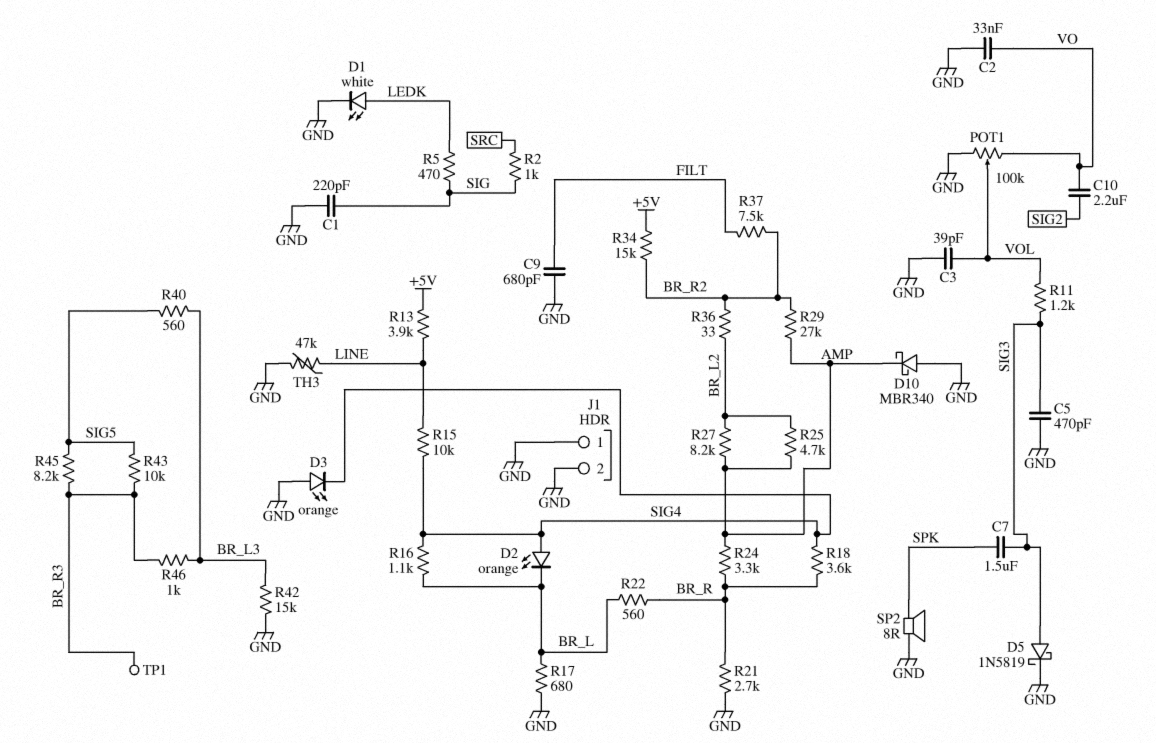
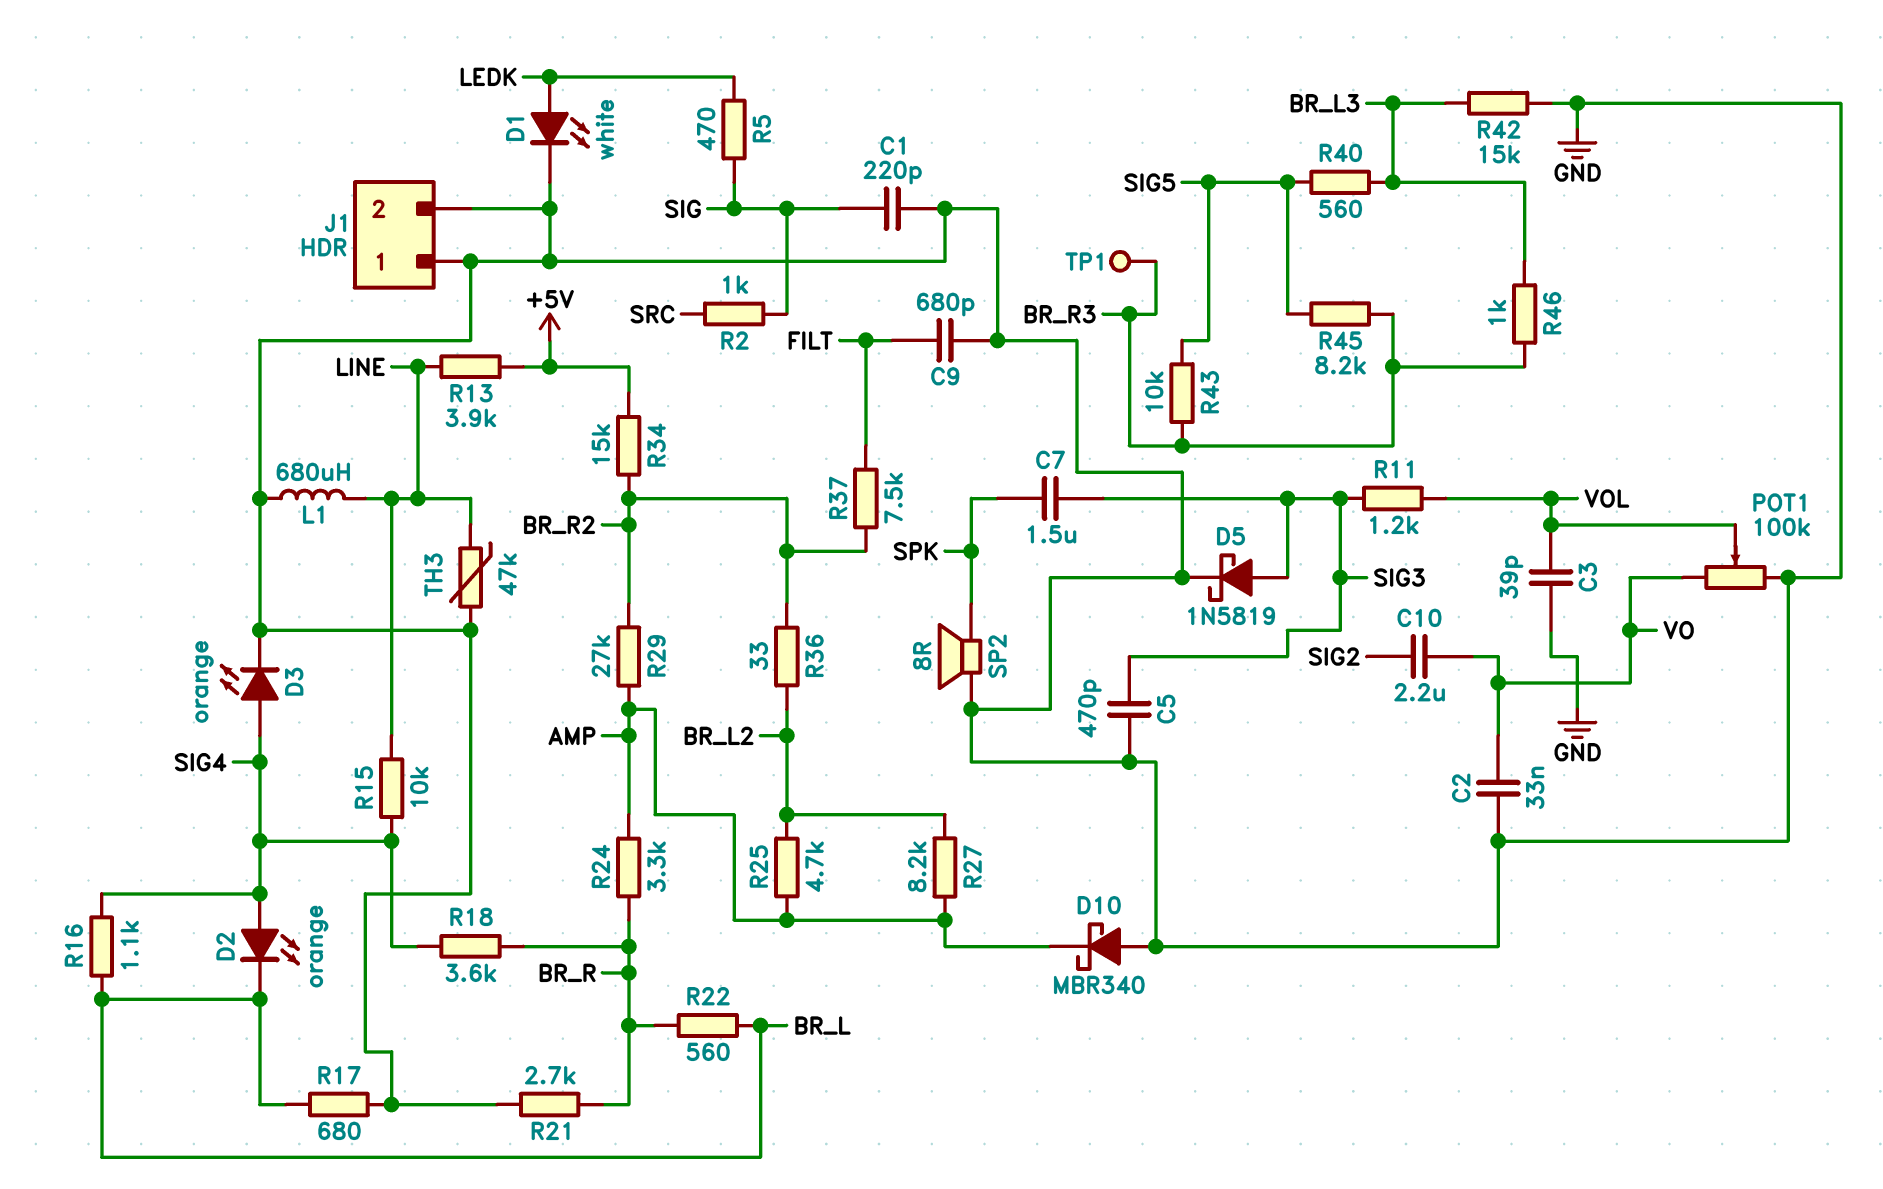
D3: LED orange (A GND, K SIG4) -> LED orange (A SIG4, K GND)
L1: none -> 680uH (GND, LINE)

